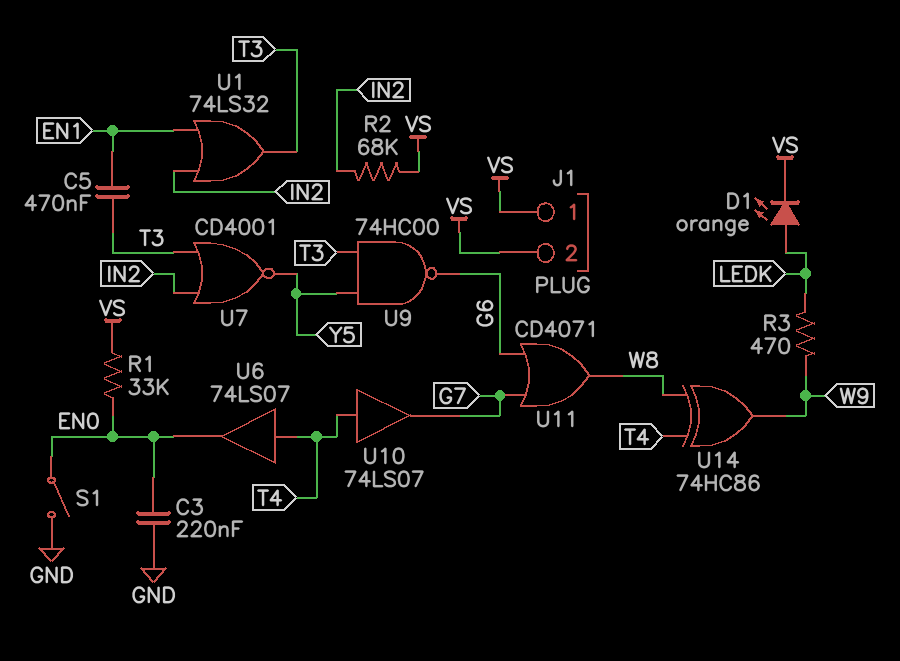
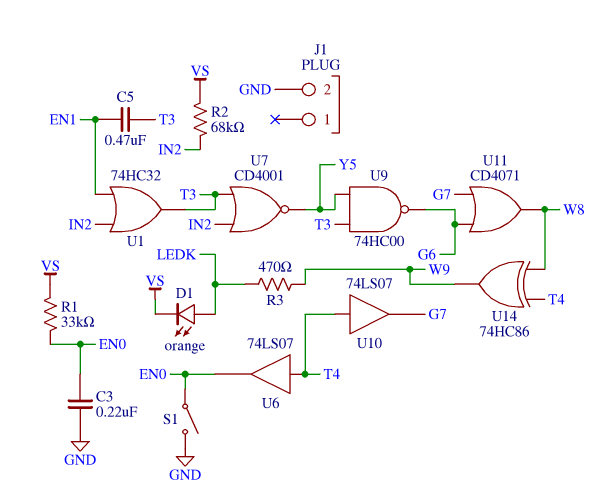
J1 pin 1: VS -> none
J1 pin 2: VS -> GND
U1: OR 74LS32 (in EN1, in IN2, out T3) -> OR 74HC32 (in EN1, in IN2, out T3)

